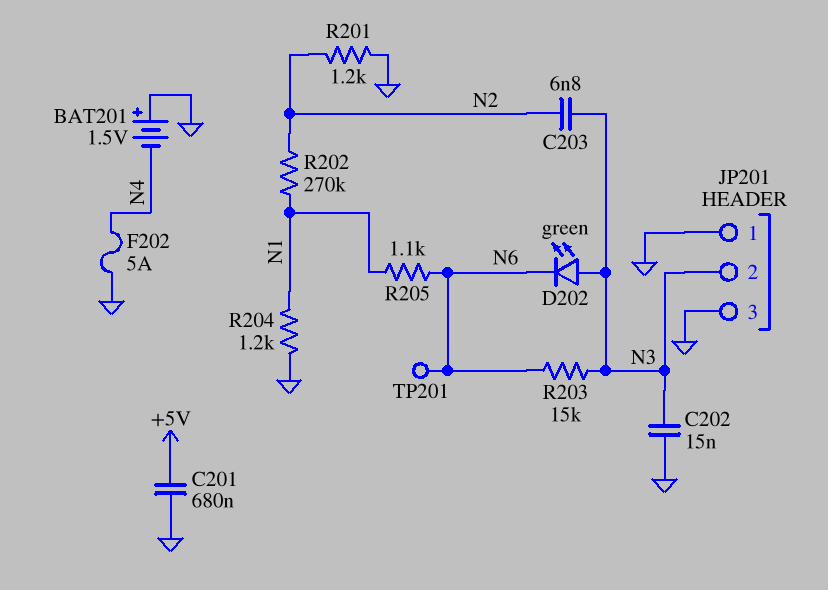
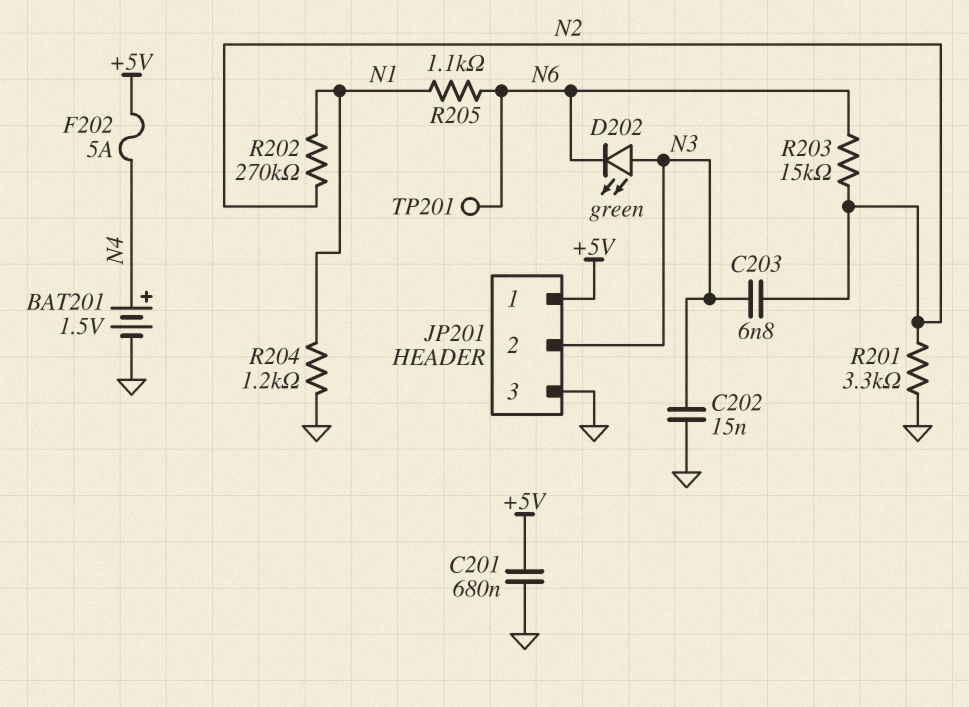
BAT201: 1.5V (plus GND, minus N4) -> 1.5V (plus N4, minus GND)
F202: 5A (GND, N4) -> 5A (+5V, N4)
JP201 pin 1: GND -> +5V
R201: 1.2k (GND, N2) -> 3.3k (GND, N2)
R203: 15k (N3, N6) -> 15k (N2, N6)

